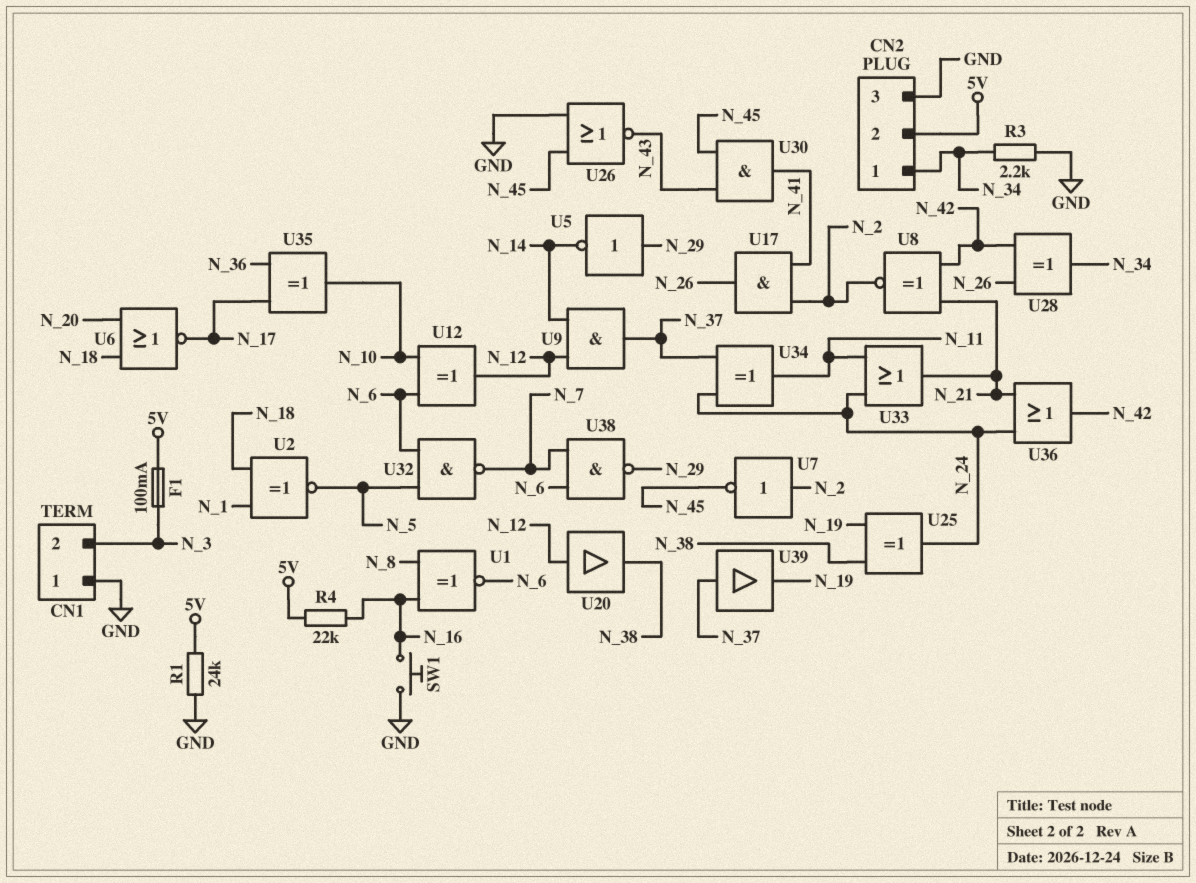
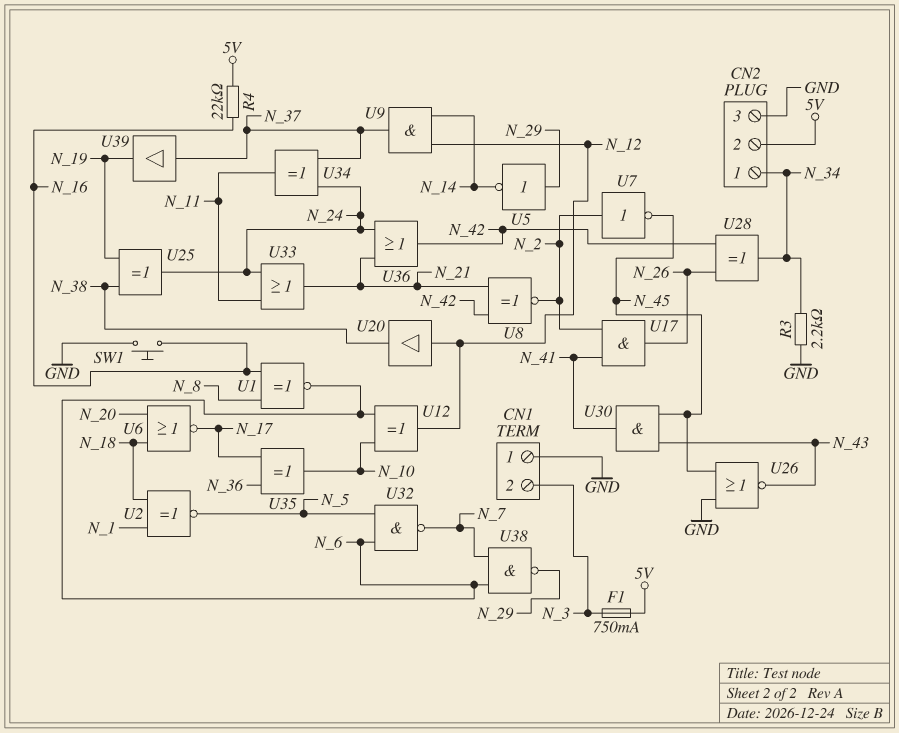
F1: 100mA (5V, N_3) -> 750mA (5V, N_3)
R1: 24k (5V, GND) -> none

